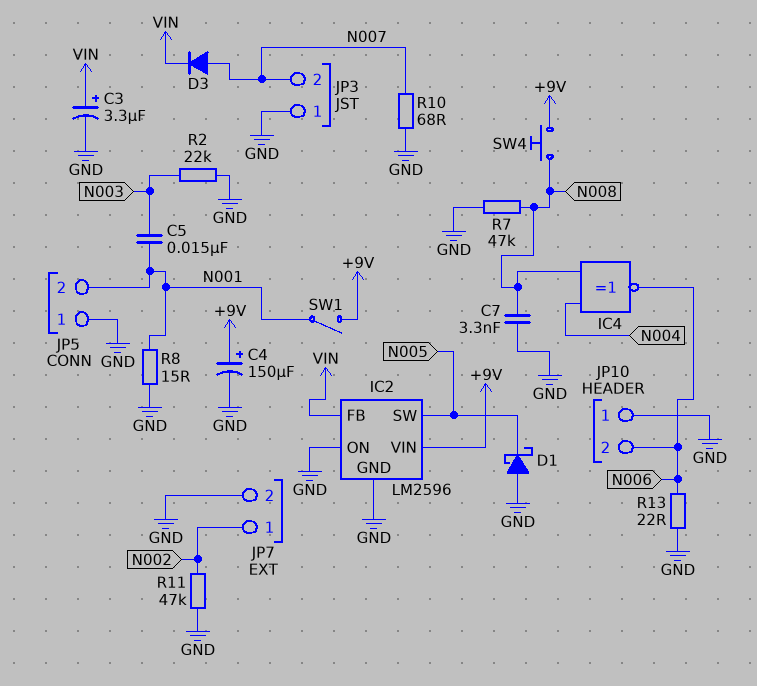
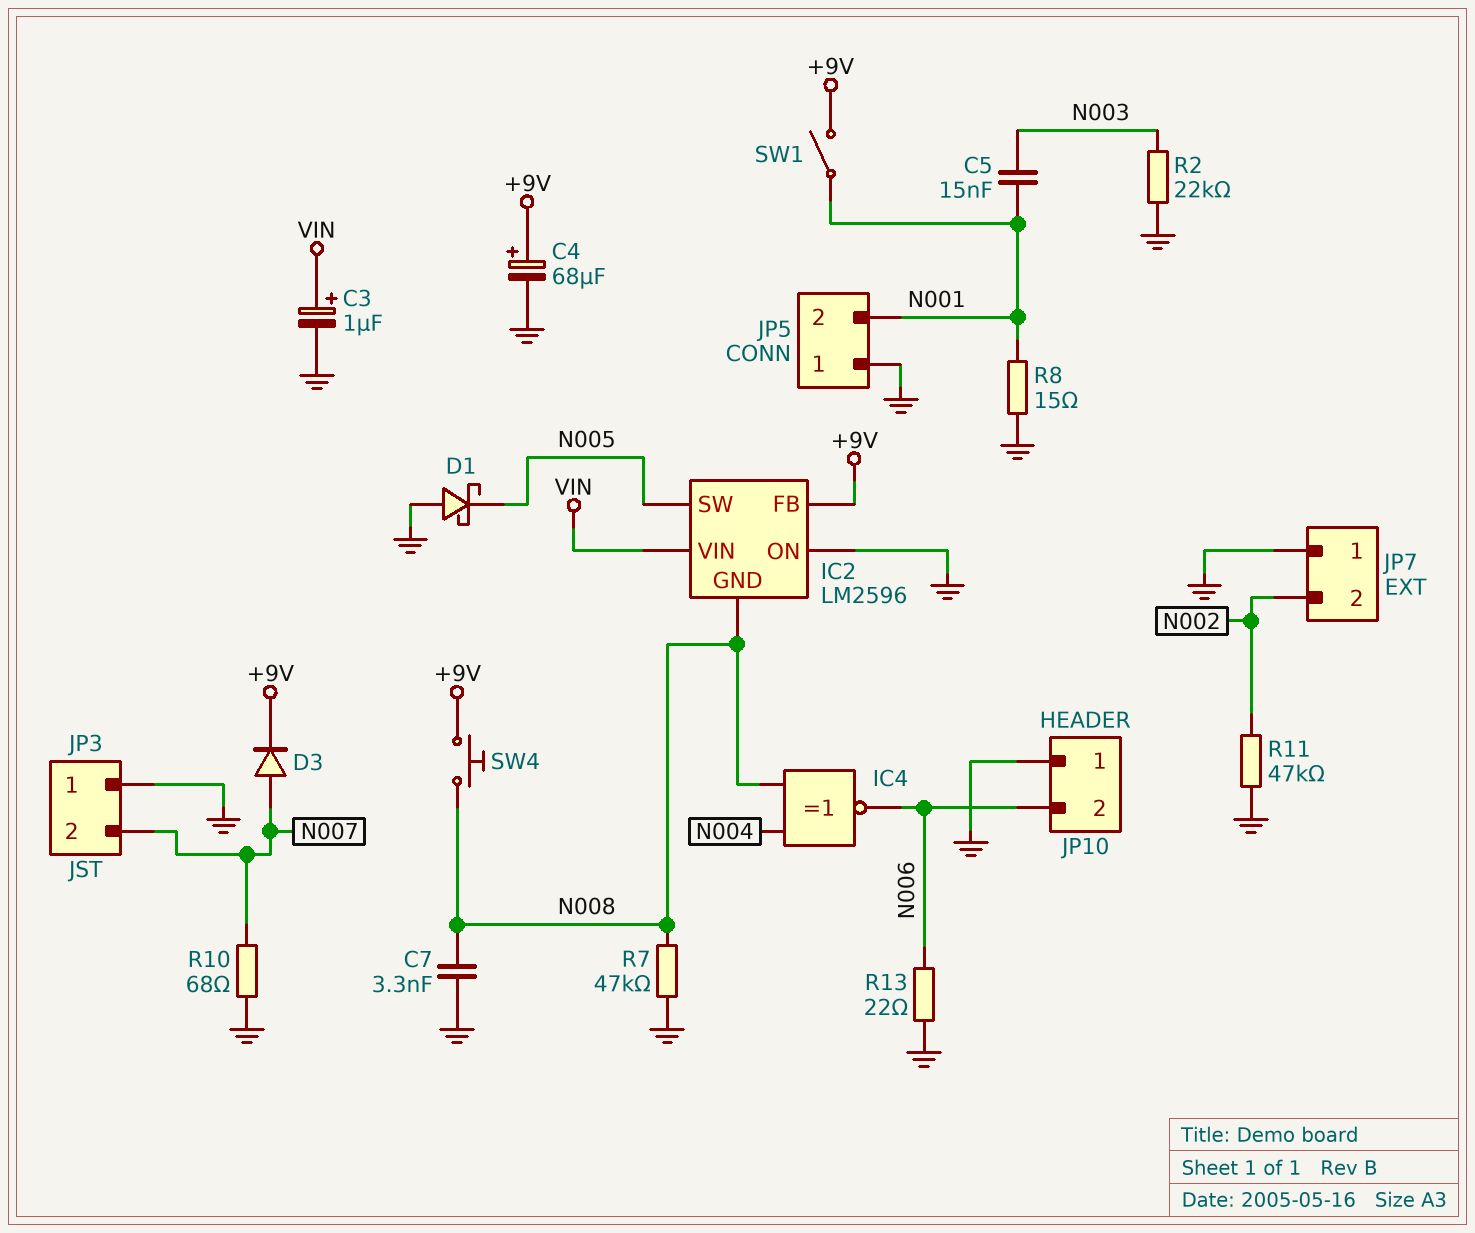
C3: 3.3uF (plus VIN, minus GND) -> 1uF (plus VIN, minus GND)
C4: 150uF (plus +9V, minus GND) -> 68uF (plus +9V, minus GND)
D3: diode (A N007, K VIN) -> diode (A N007, K +9V)
IC2 pin FB: VIN -> +9V
IC2 pin GND: GND -> N008
IC2 pin VIN: +9V -> VIN
JP7 pin 1: N002 -> GND
JP7 pin 2: GND -> N002

